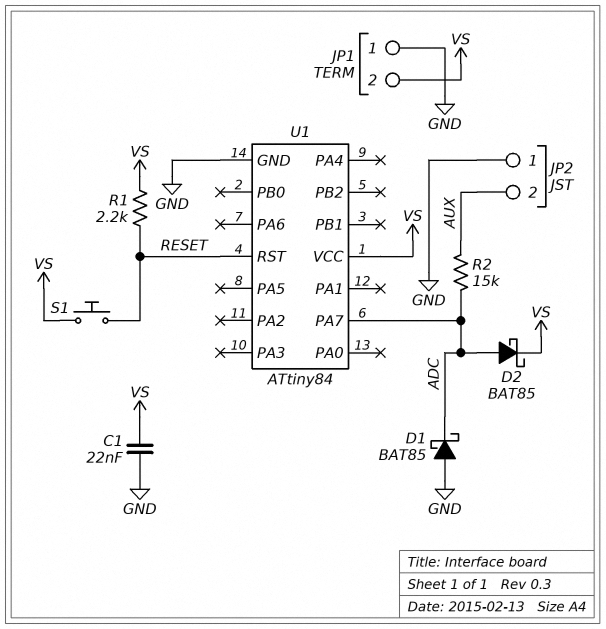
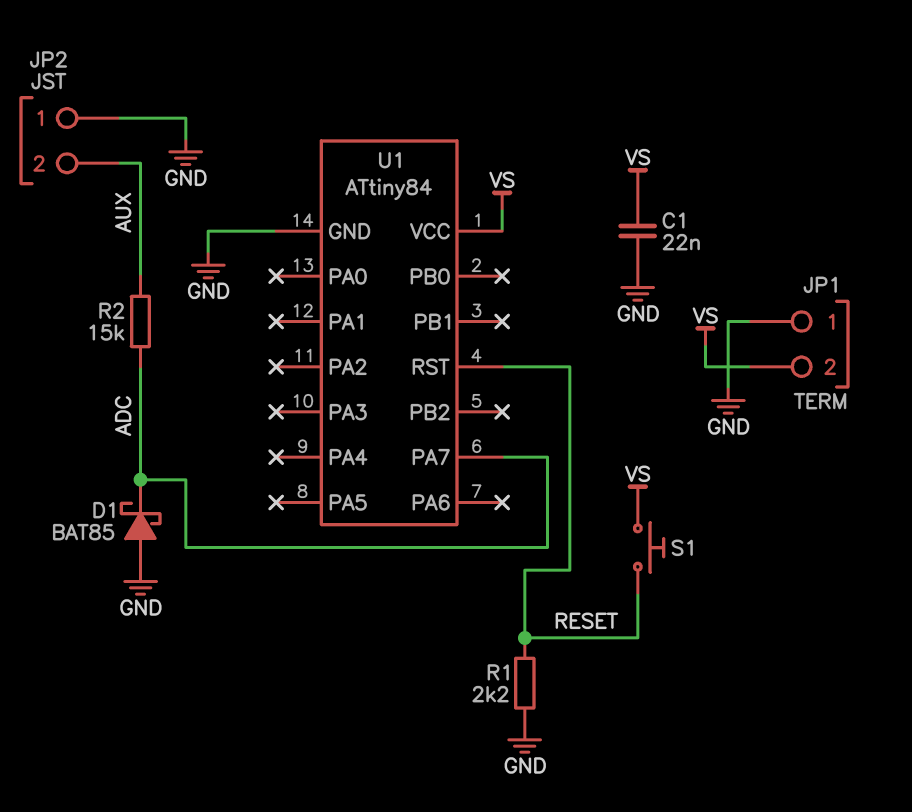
D2: schottky BAT85 (A ADC, K VS) -> none
R1: 2.2k (RESET, VS) -> 2.2k (GND, RESET)

